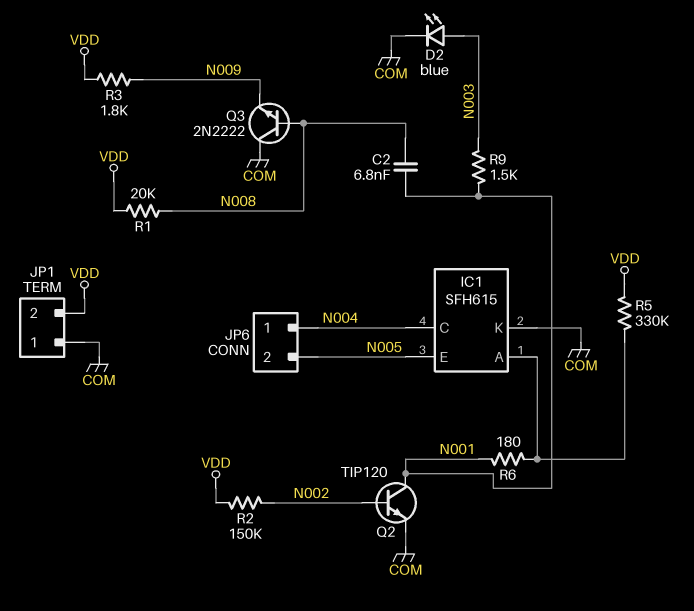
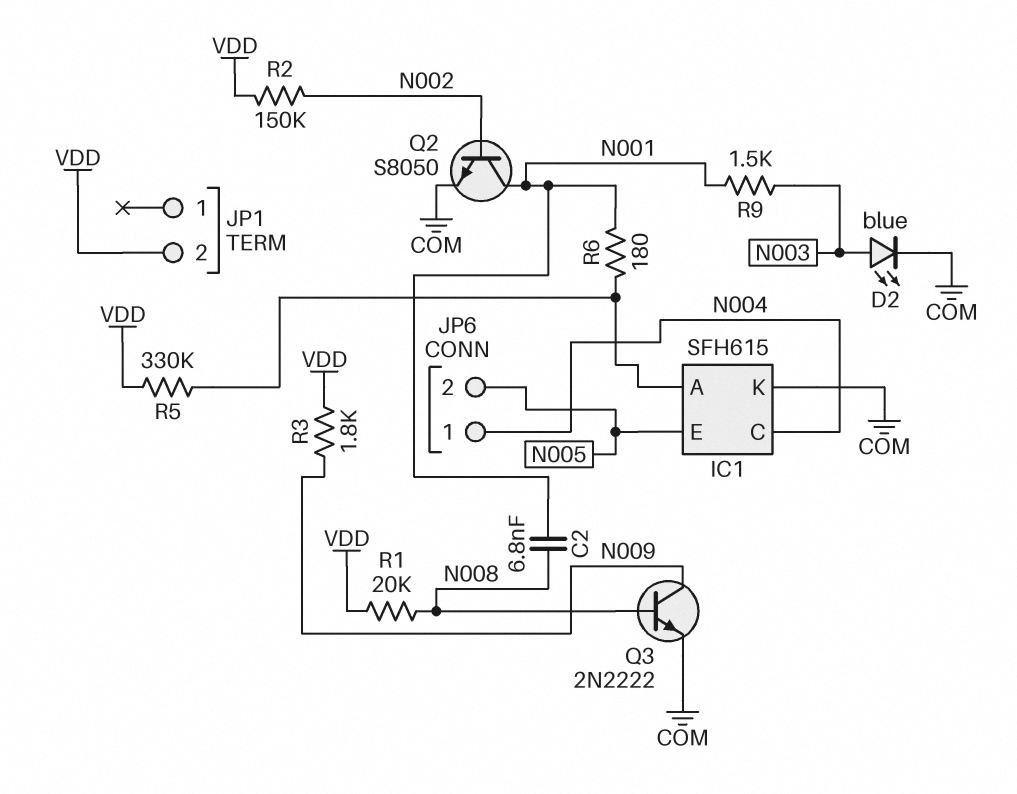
JP1 pin 1: COM -> none
Q2: NPN TIP120 (B N002, C N001, E COM) -> NPN S8050 (B N002, C N001, E COM)
Q3: NPN 2N2222 (B N008, C COM, E N009) -> NPN 2N2222 (B N008, C N009, E COM)

